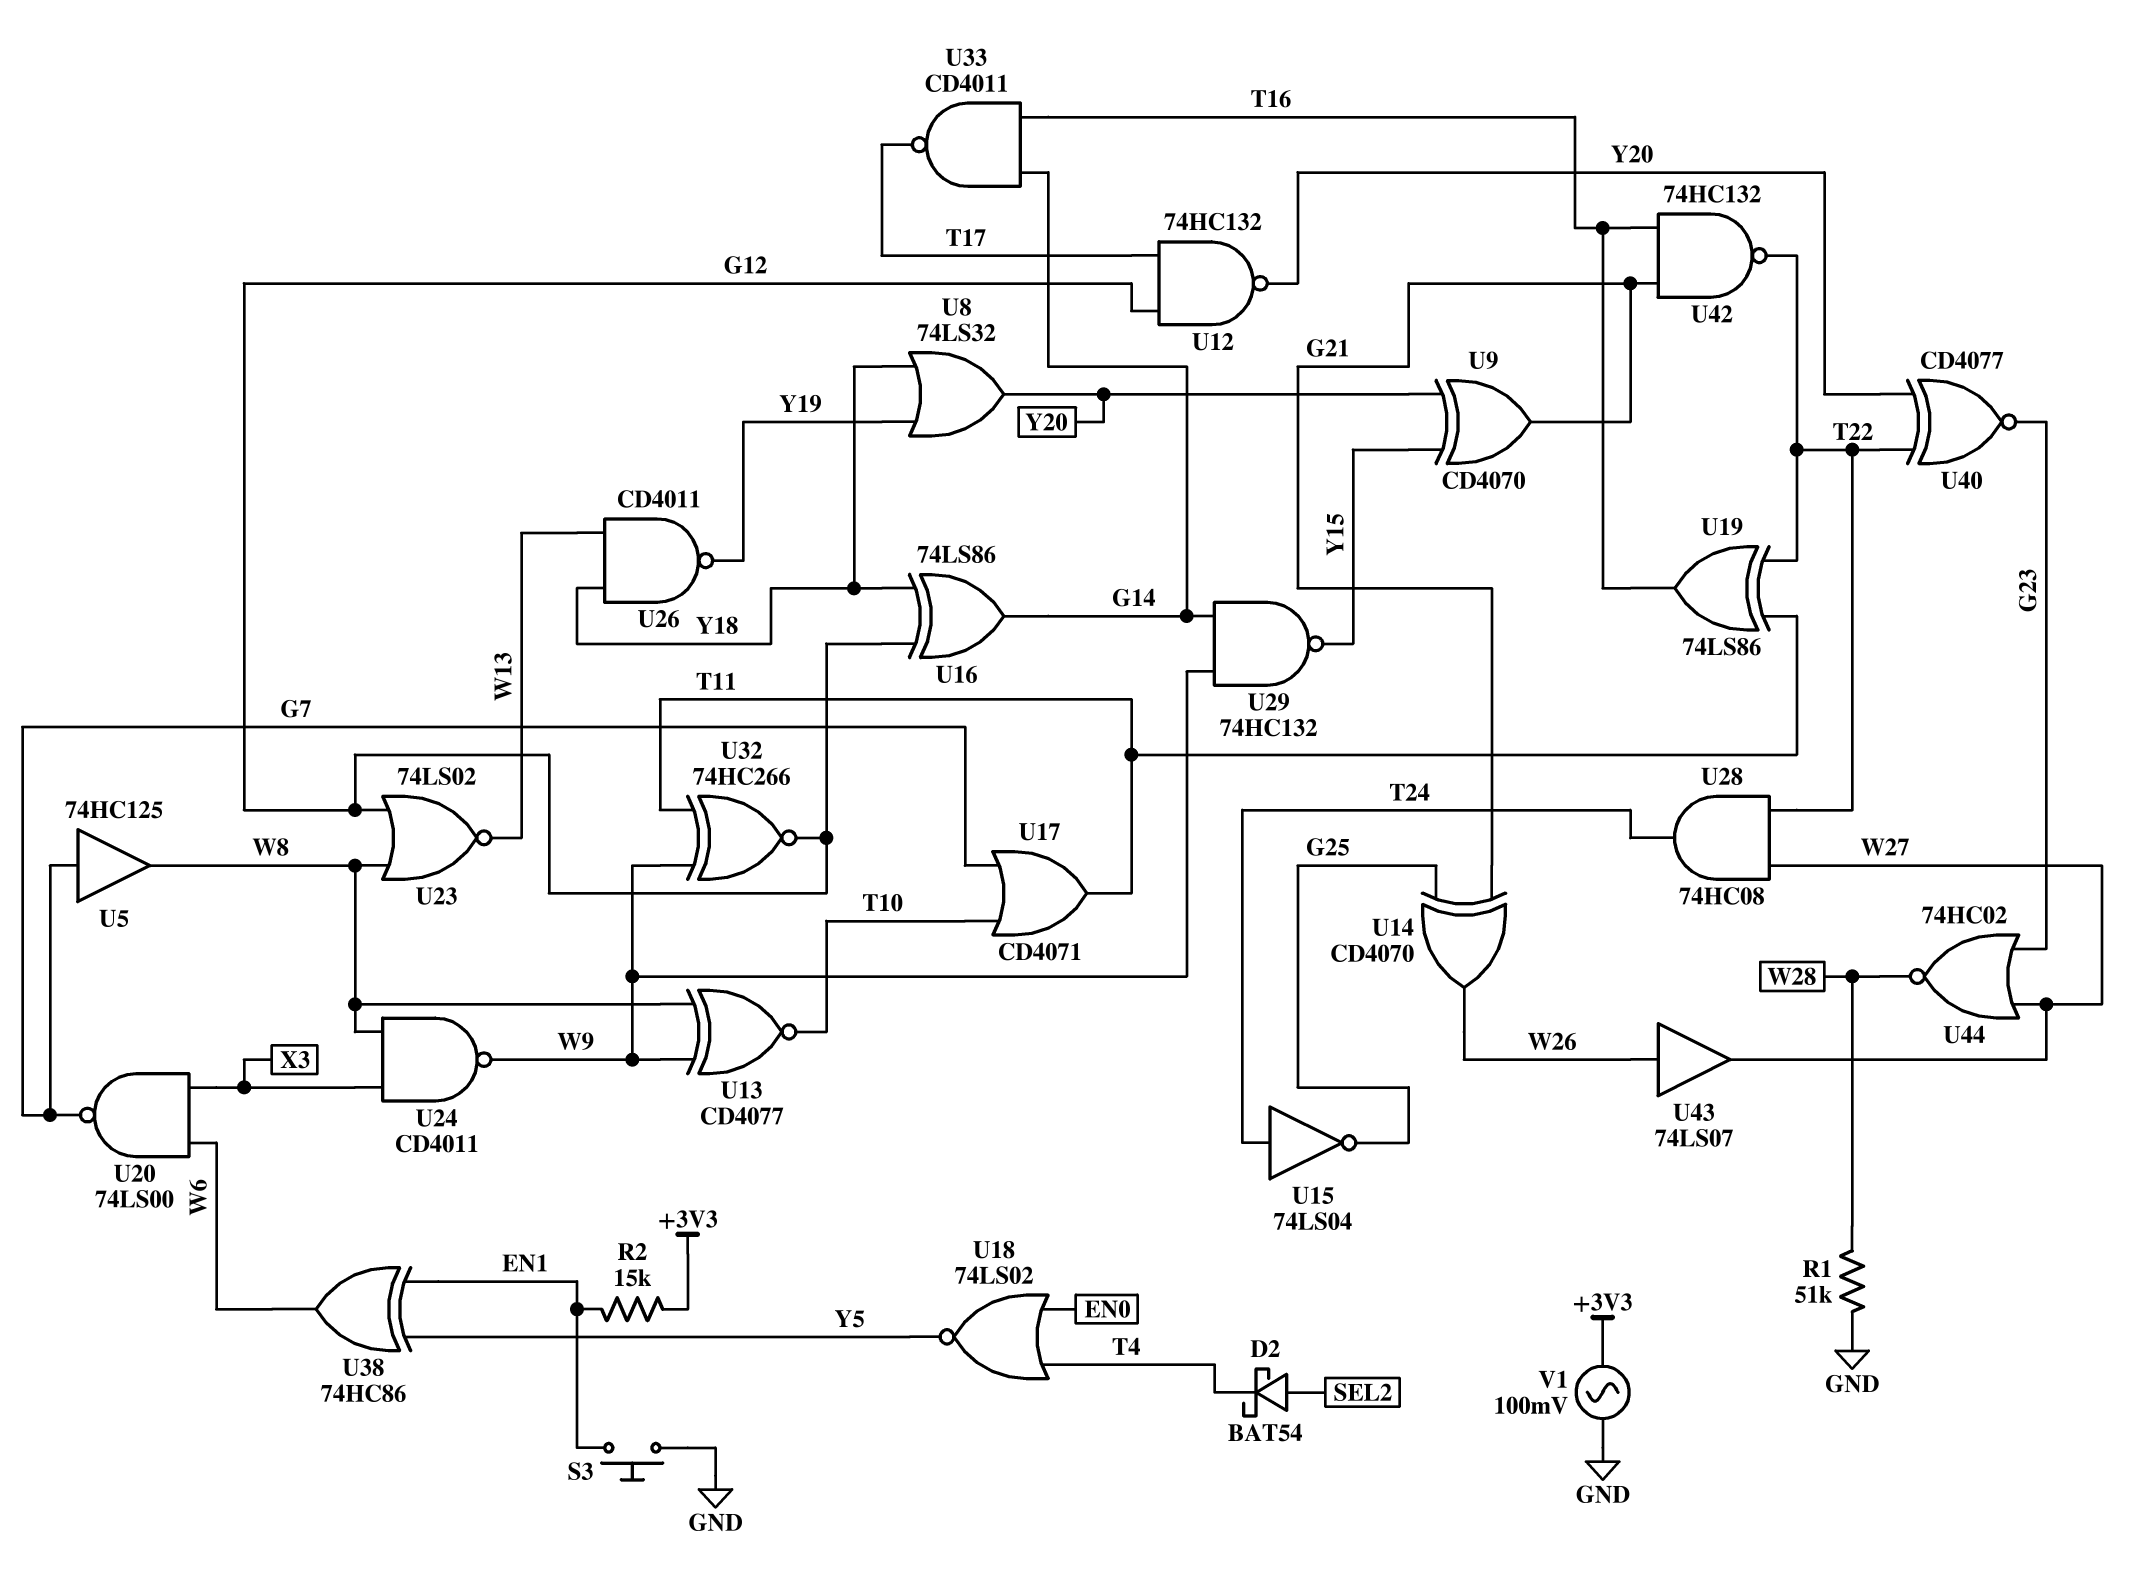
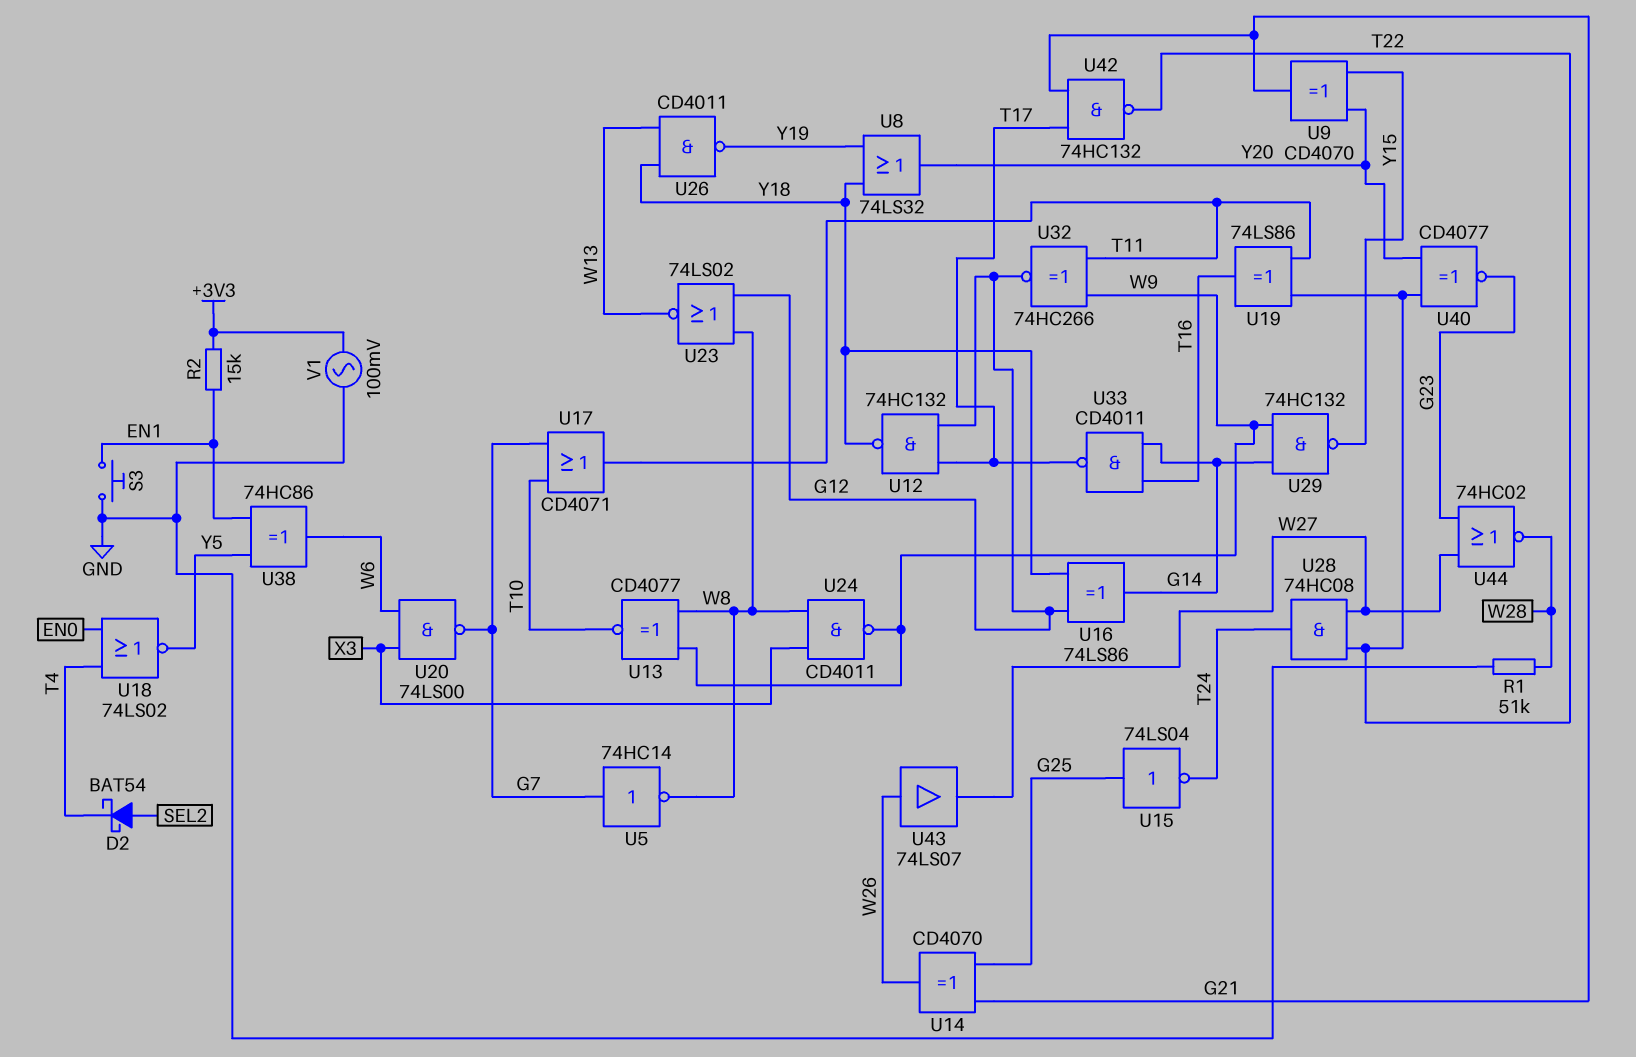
U5: buffer 74HC125 (in G7, out W8) -> NOT 74HC14 (in G7, out W8)
U12: NAND 74HC132 (in G12, in T17, out Y20) -> NAND 74HC132 (in G12, in T17, out Y18)
U15: NOT 74LS04 (in T24, out G25) -> NOT 74LS04 (in G25, out T24)
U42: NAND 74HC132 (in G21, in T16, out T22) -> NAND 74HC132 (in G21, in T17, out T22)

